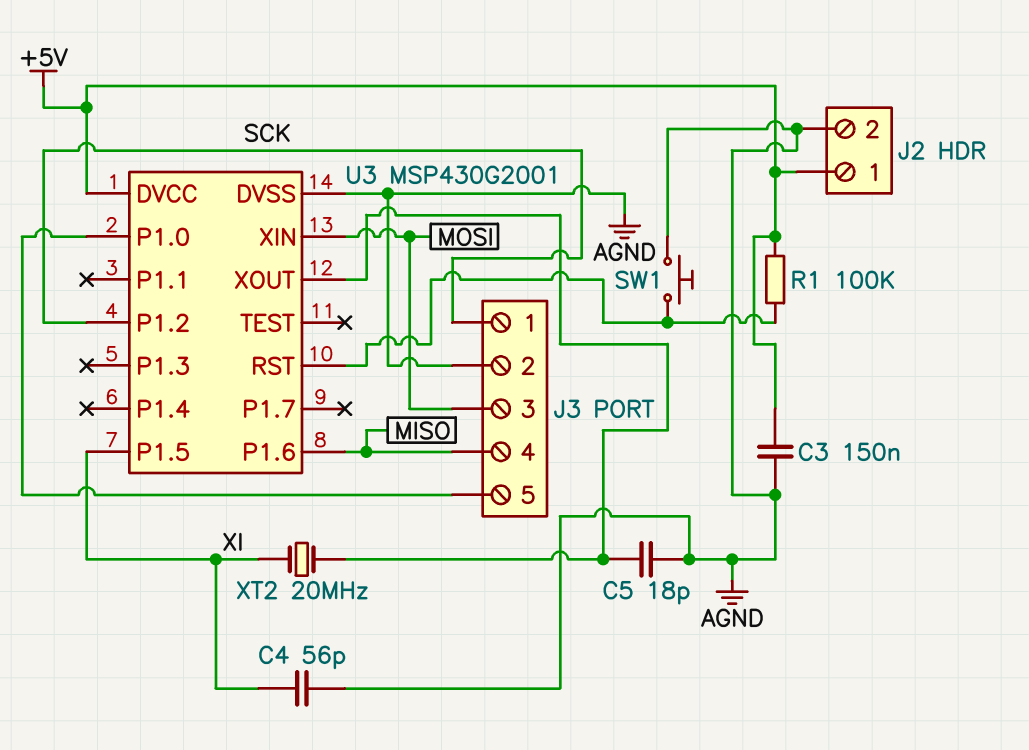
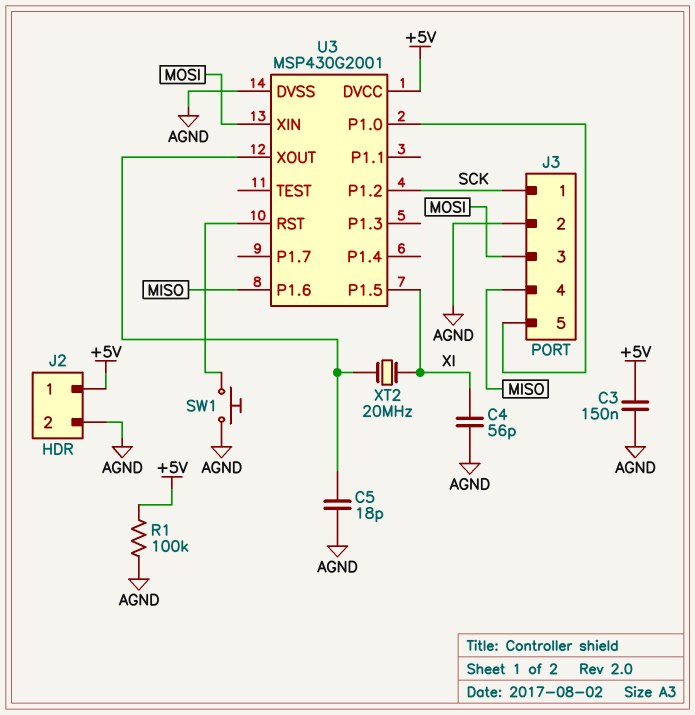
R1: 100k (+5V, U3/RST) -> 100k (+5V, AGND)

